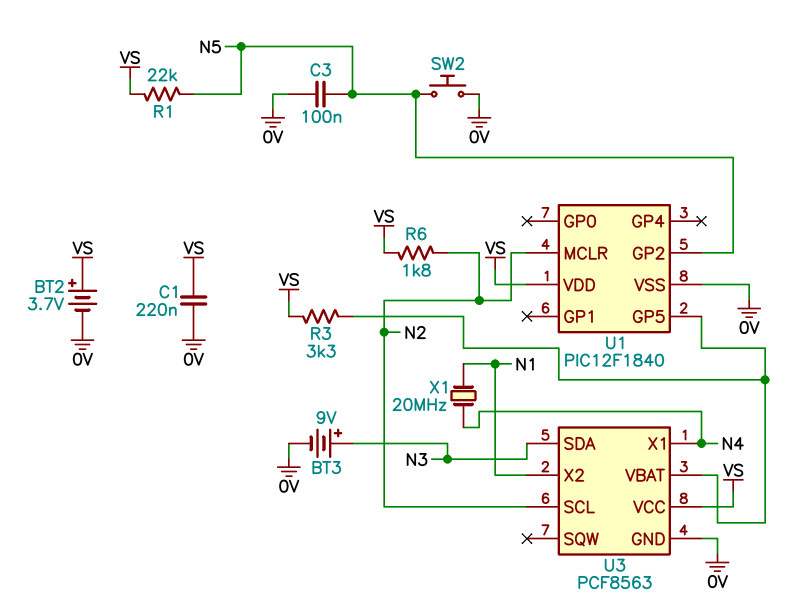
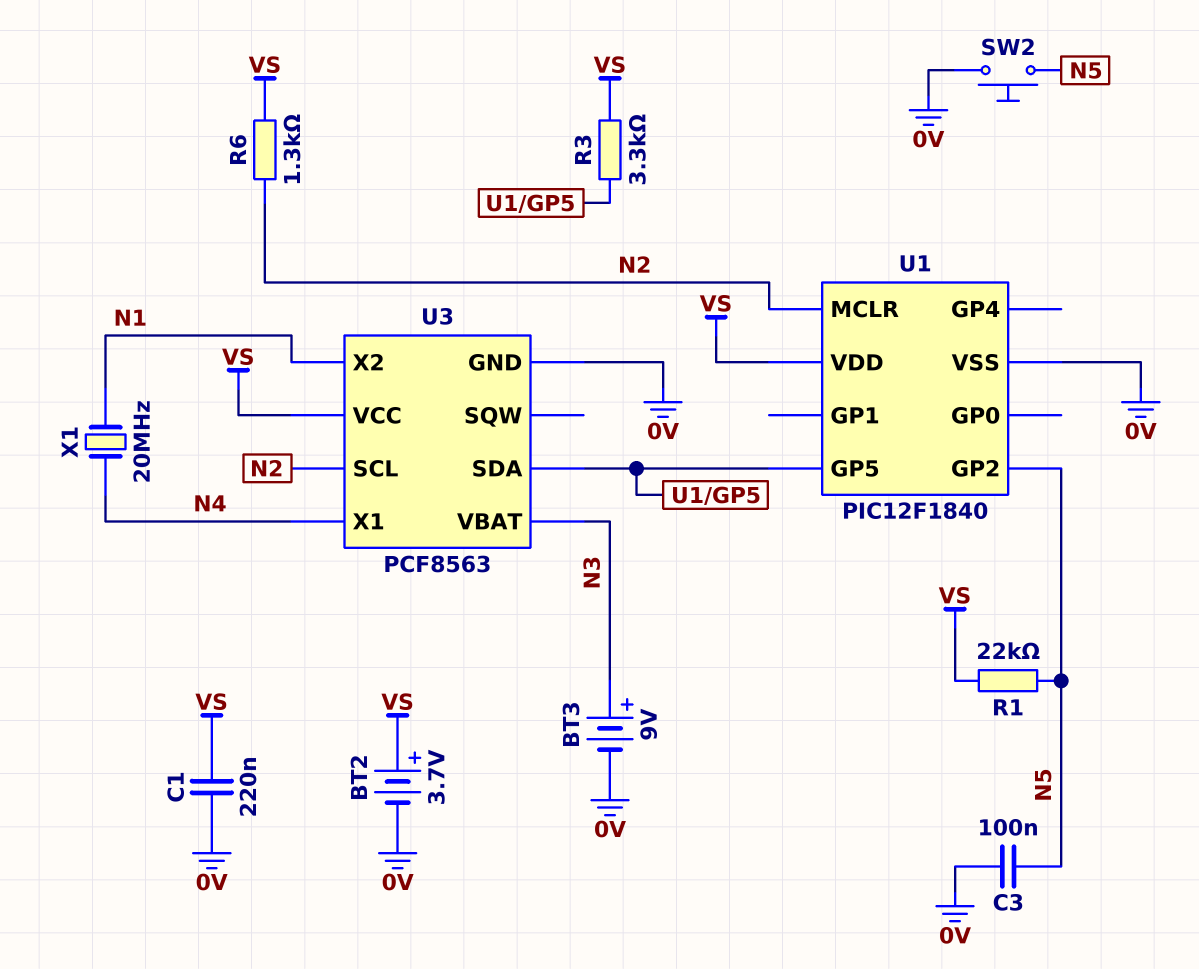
R6: 1.8k (N2, VS) -> 1.3k (N2, VS)
U3 pin SDA: N3 -> U1/GP5
U3 pin VBAT: U1/GP5 -> N3

